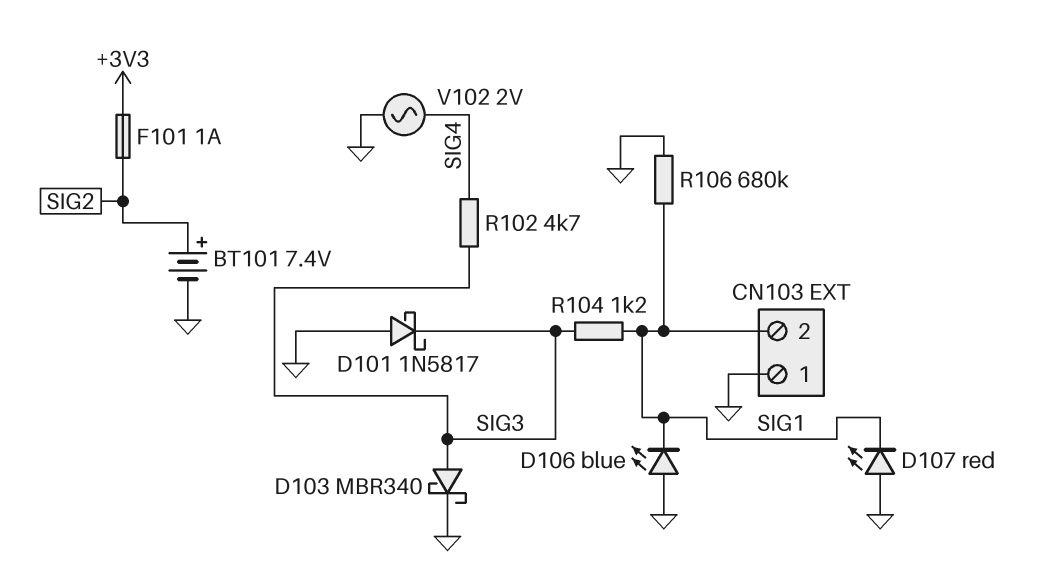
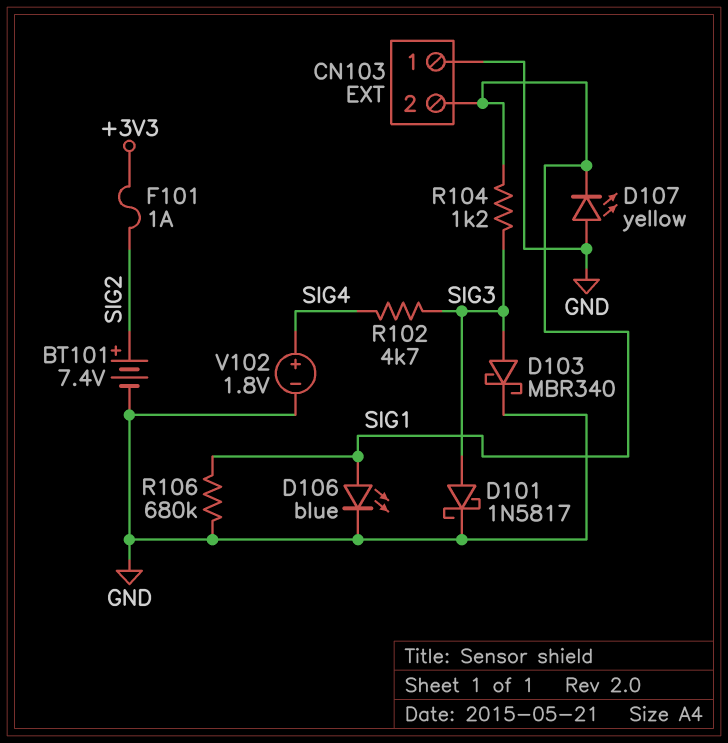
D101: schottky 1N5817 (A GND, K SIG3) -> schottky 1N5817 (A SIG3, K GND)
D106: LED blue (A GND, K SIG1) -> LED blue (A SIG1, K GND)
D107: LED red (A GND, K SIG1) -> LED yellow (A GND, K SIG1)
V102: AC 2V (GND, SIG4) -> 1.8V (plus SIG4, minus GND)

